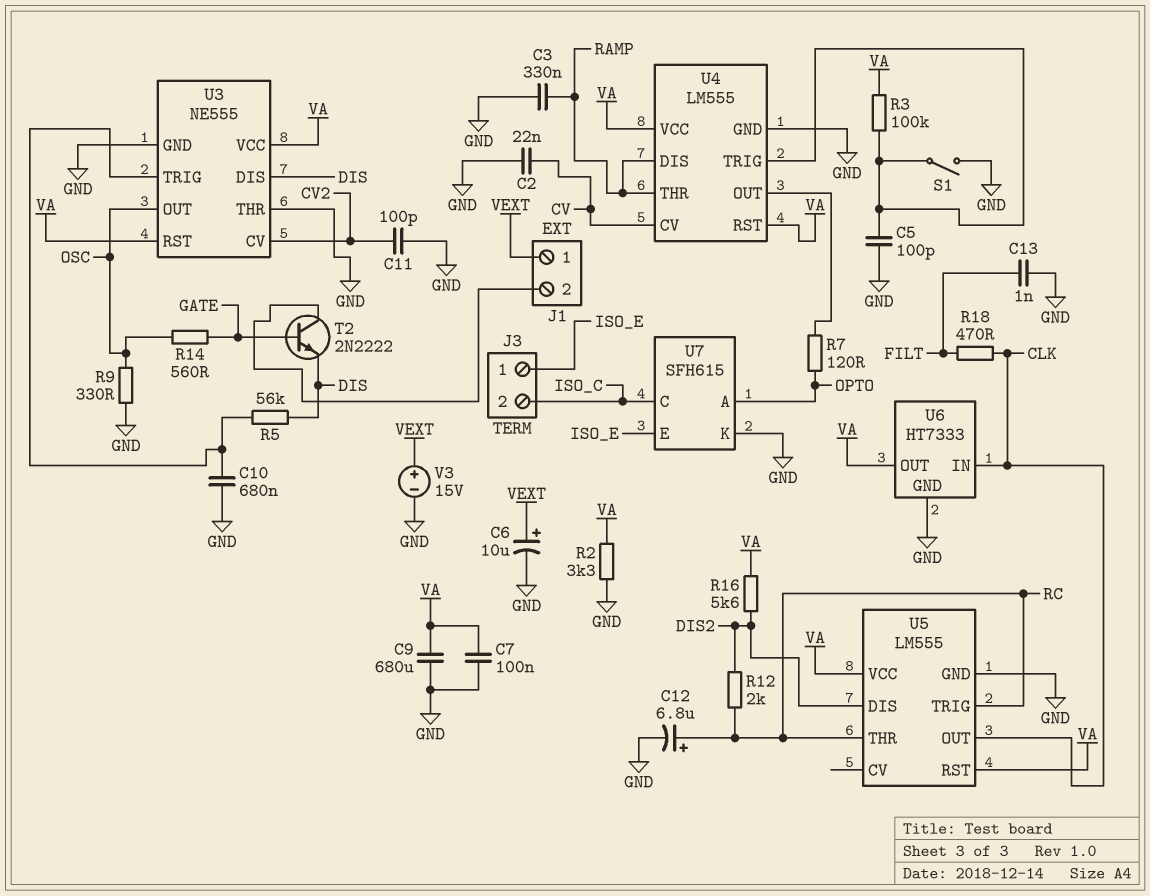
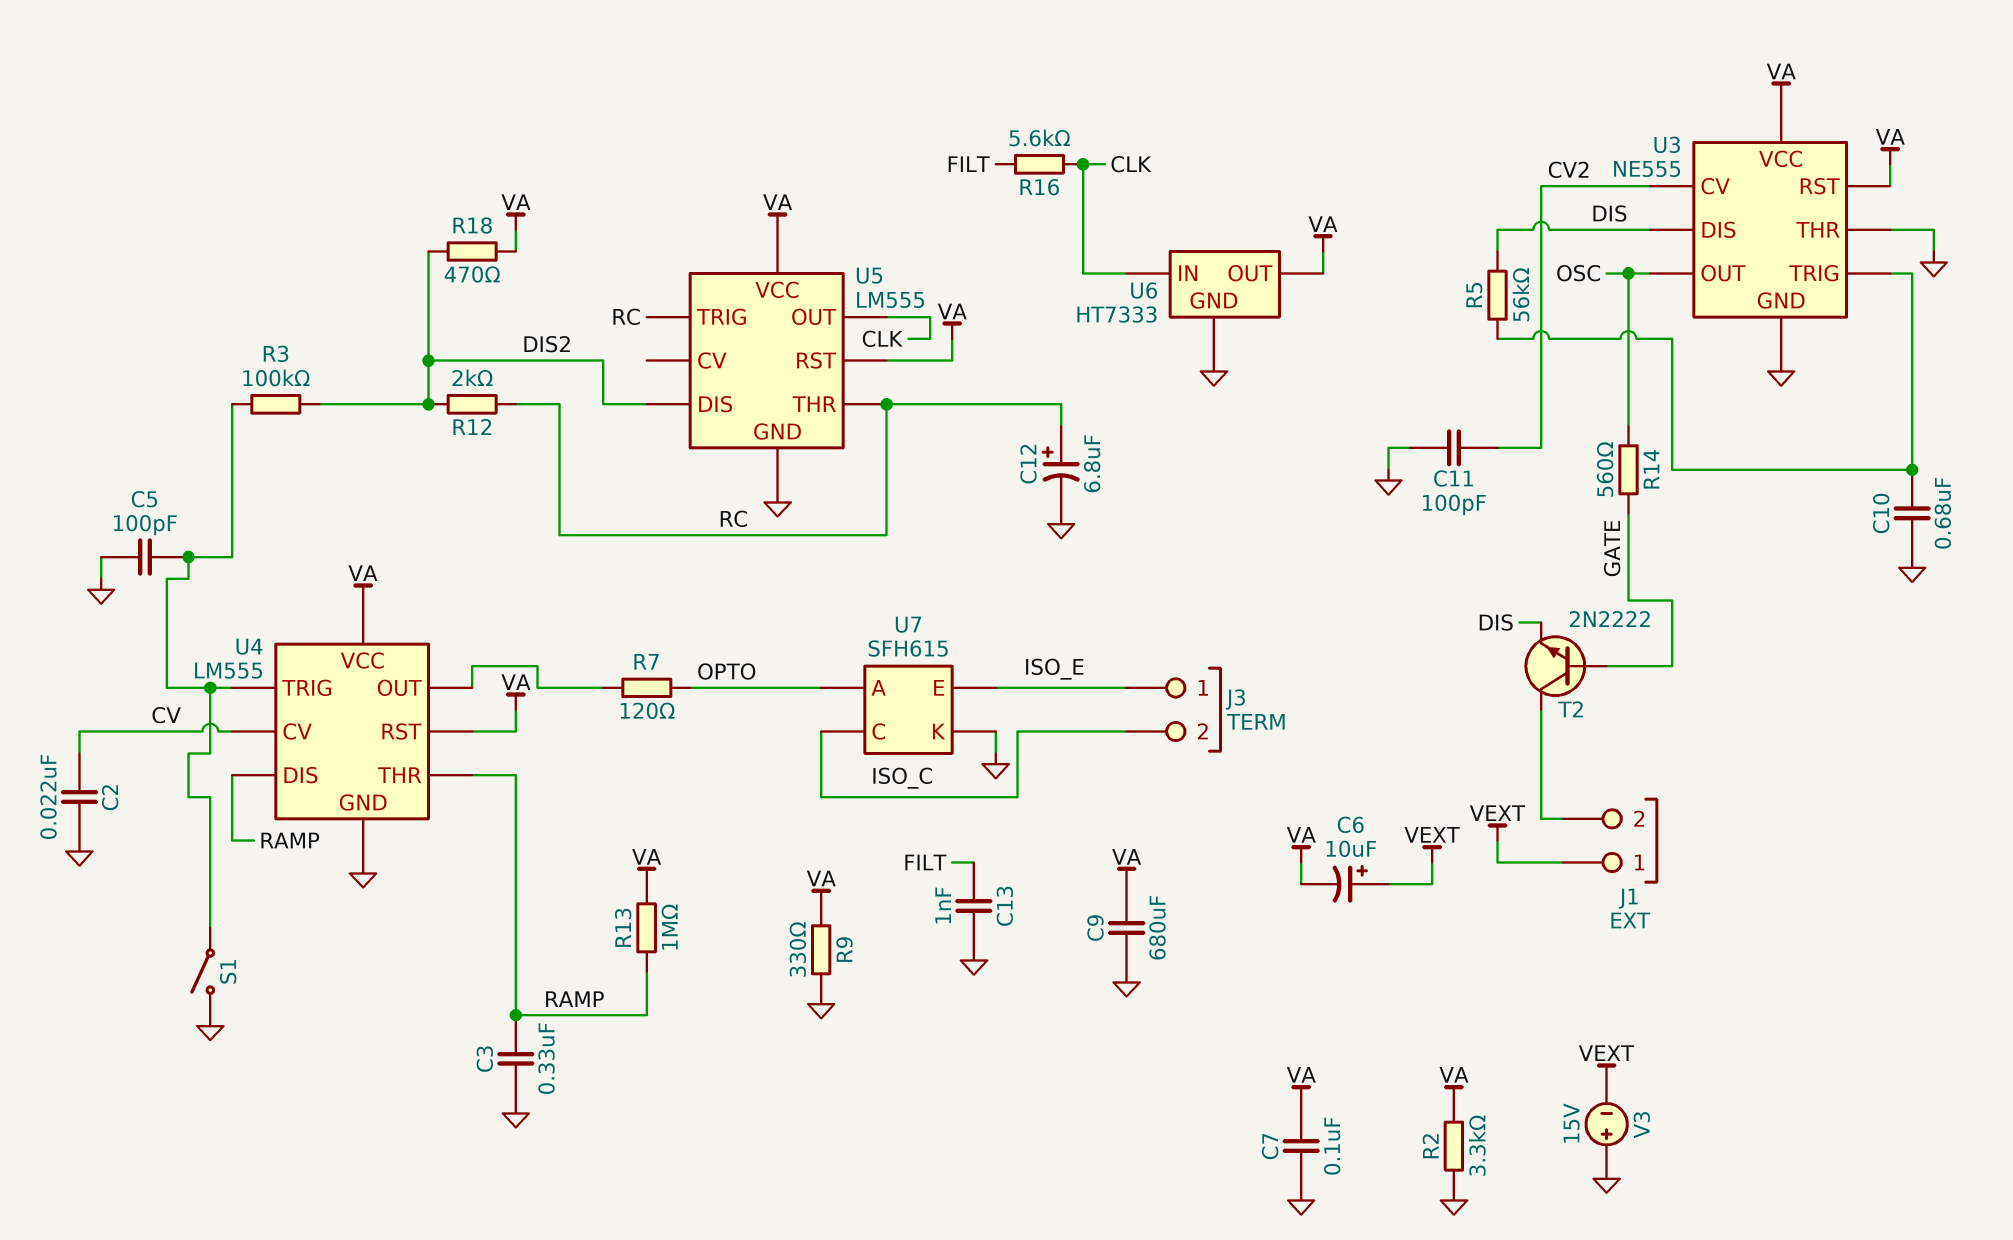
C6: 10uF (plus VEXT, minus GND) -> 10uF (plus VEXT, minus VA)
R3: 100k (U4/TRIG, VA) -> 100k (DIS2, U4/TRIG)
R9: 330 (GND, OSC) -> 330 (GND, VA)
R13: none -> 1M (RAMP, VA)
R16: 5.6k (DIS2, VA) -> 5.6k (CLK, FILT)
R18: 470 (CLK, FILT) -> 470 (DIS2, VA)
V3: 15V (plus VEXT, minus GND) -> 15V (plus GND, minus VEXT)

